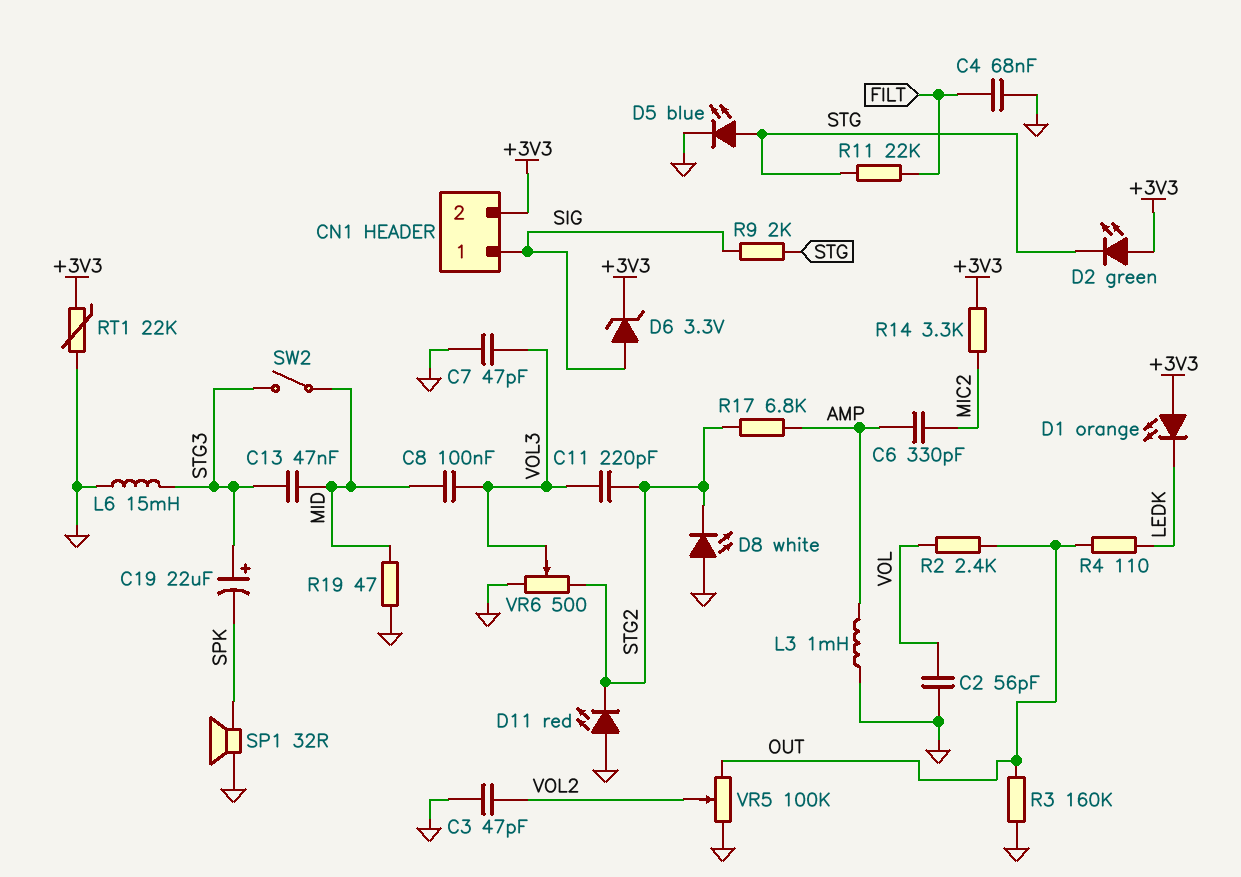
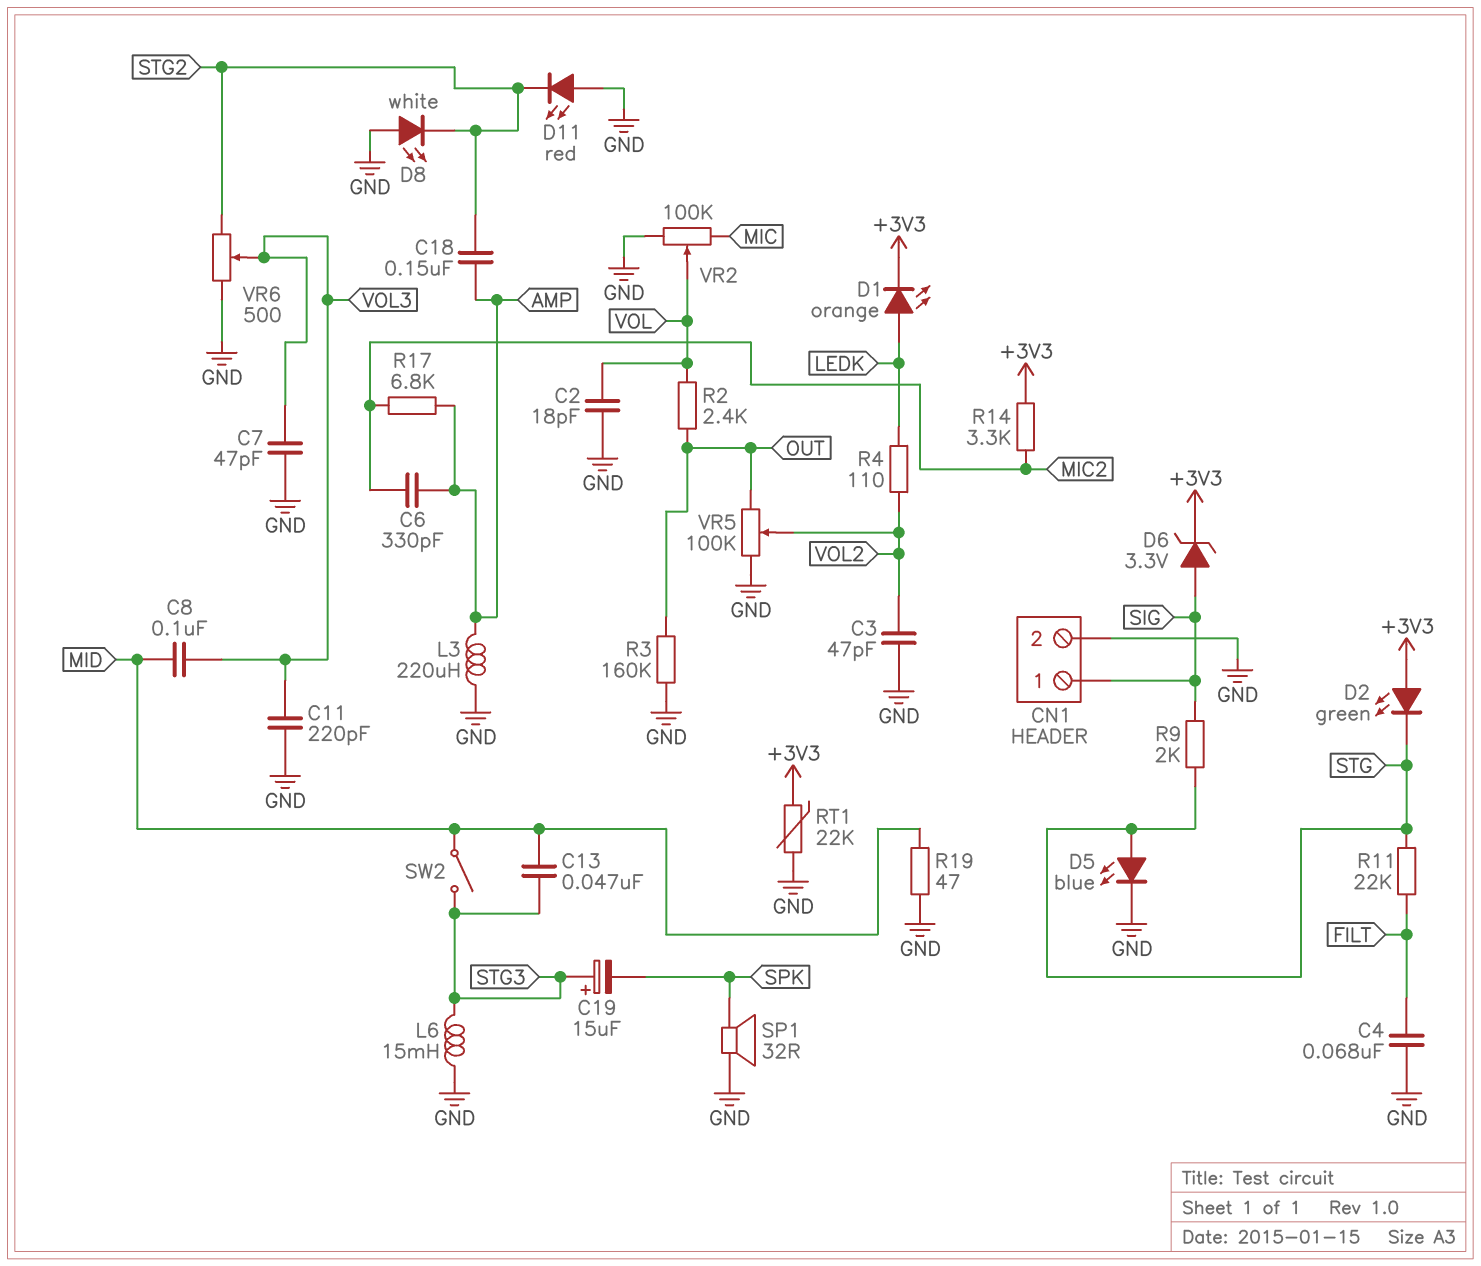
C2: 56pF (GND, VOL) -> 18pF (GND, VOL)
C11: 220pF (STG2, VOL3) -> 220pF (GND, VOL3)
C18: none -> 150nF (AMP, STG2)
C19: 22uF (plus STG3, minus SPK) -> 15uF (plus STG3, minus SPK)
CN1 pin 2: +3V3 -> GND
D1: LED orange (A +3V3, K LEDK) -> LED orange (A LEDK, K +3V3)
L3: 1mH (AMP, GND) -> 220uH (AMP, GND)
R4: 110 (LEDK, OUT) -> 110 (LEDK, VOL2)
R17: 6.8k (AMP, STG2) -> 6.8k (AMP, MIC2)
VR2: none -> 100k (GND, MIC, wiper VOL)

